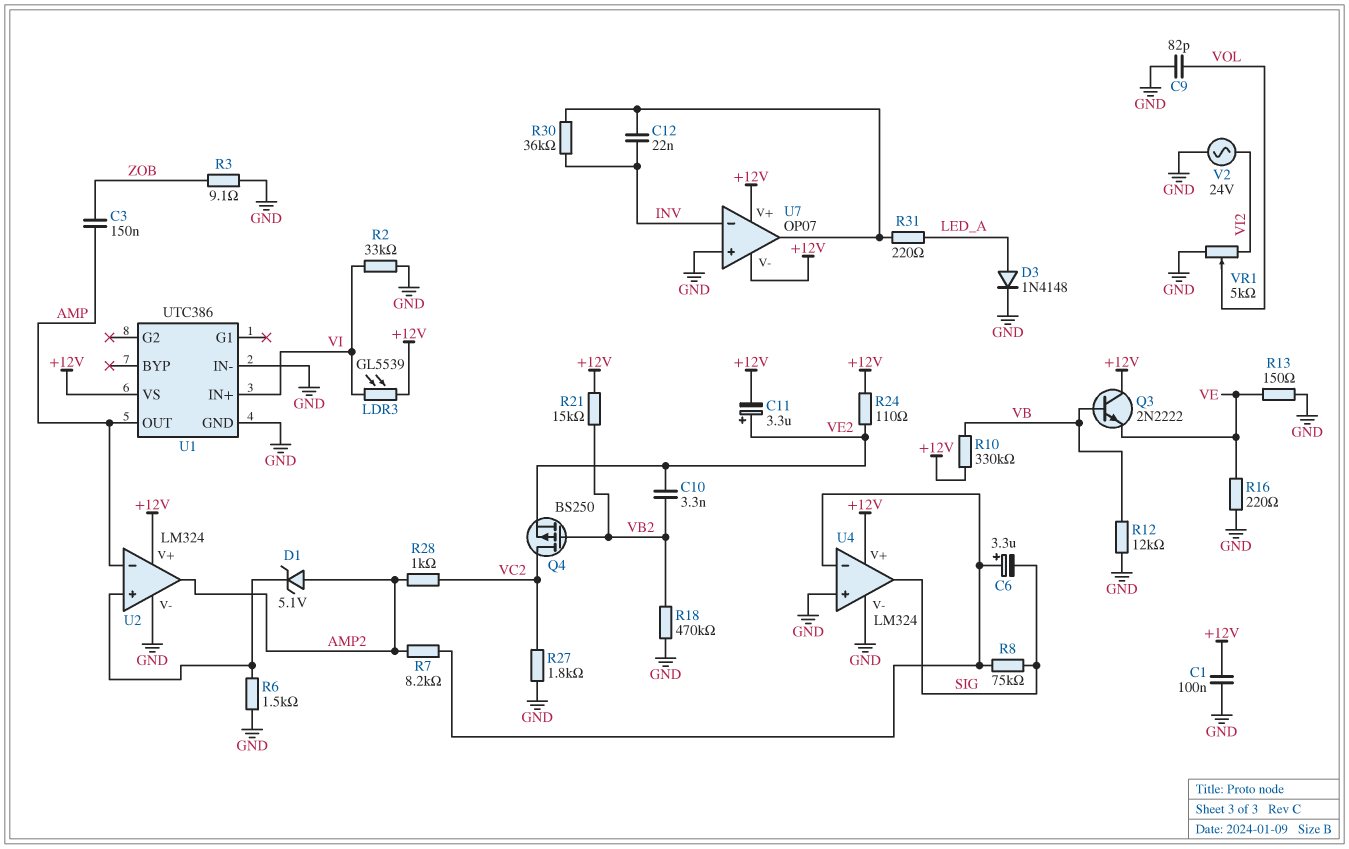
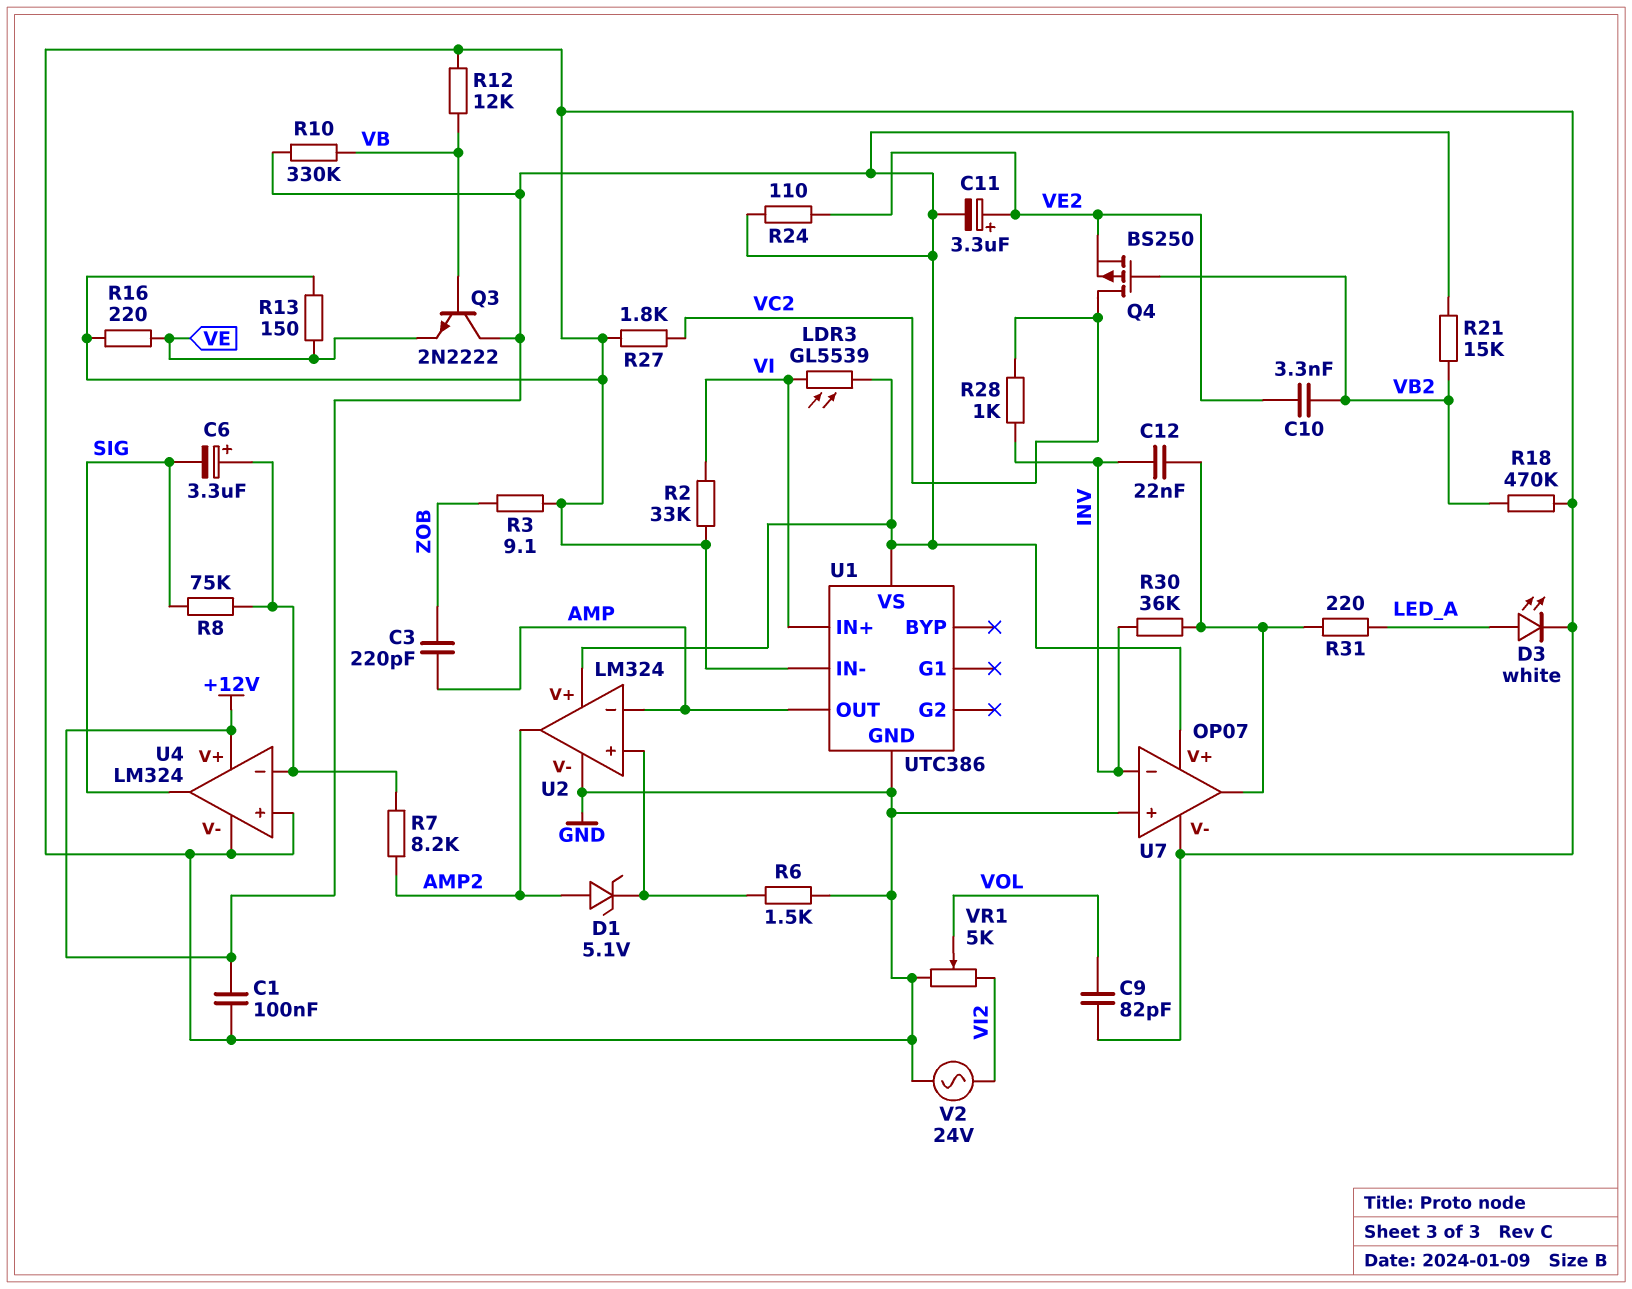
C3: 150nF (AMP, ZOB) -> 220pF (AMP, ZOB)
D3: diode 1N4148 (A LED_A, K GND) -> LED white (A LED_A, K GND)
R28: 1k (AMP2, VC2) -> 1k (INV, VC2)
U7 pin V-: +12V -> GND

